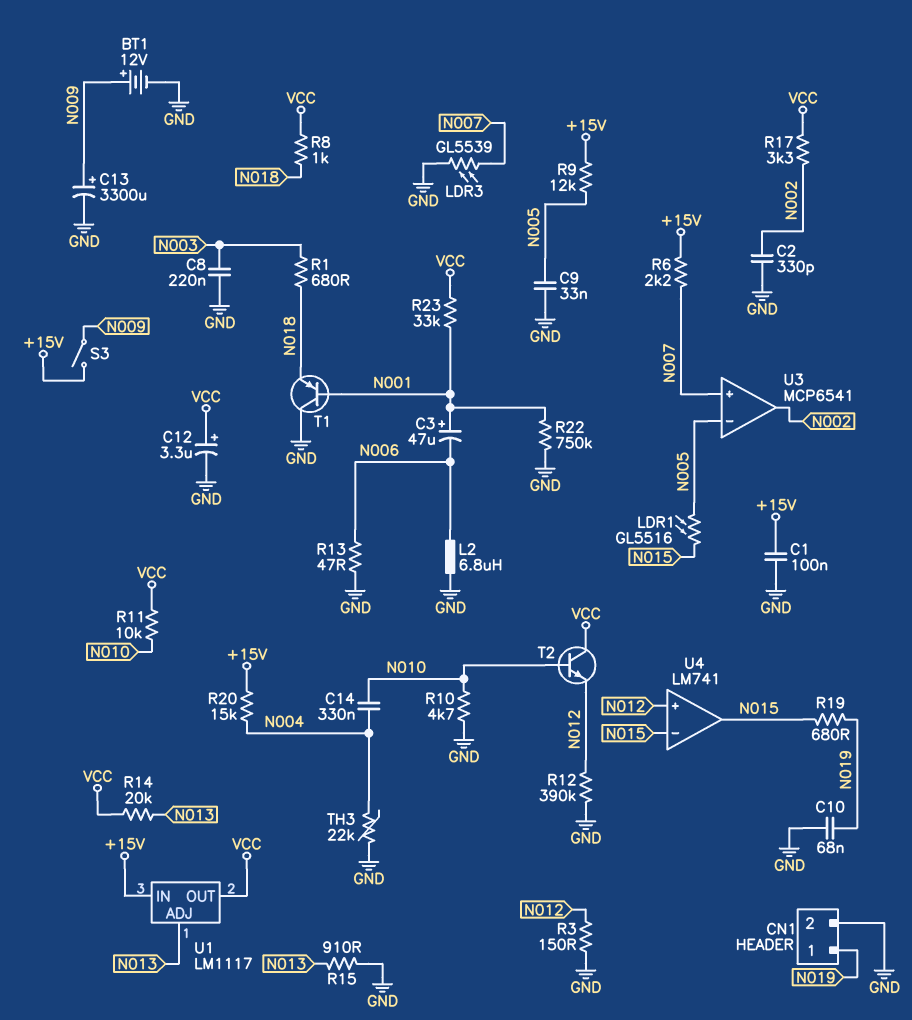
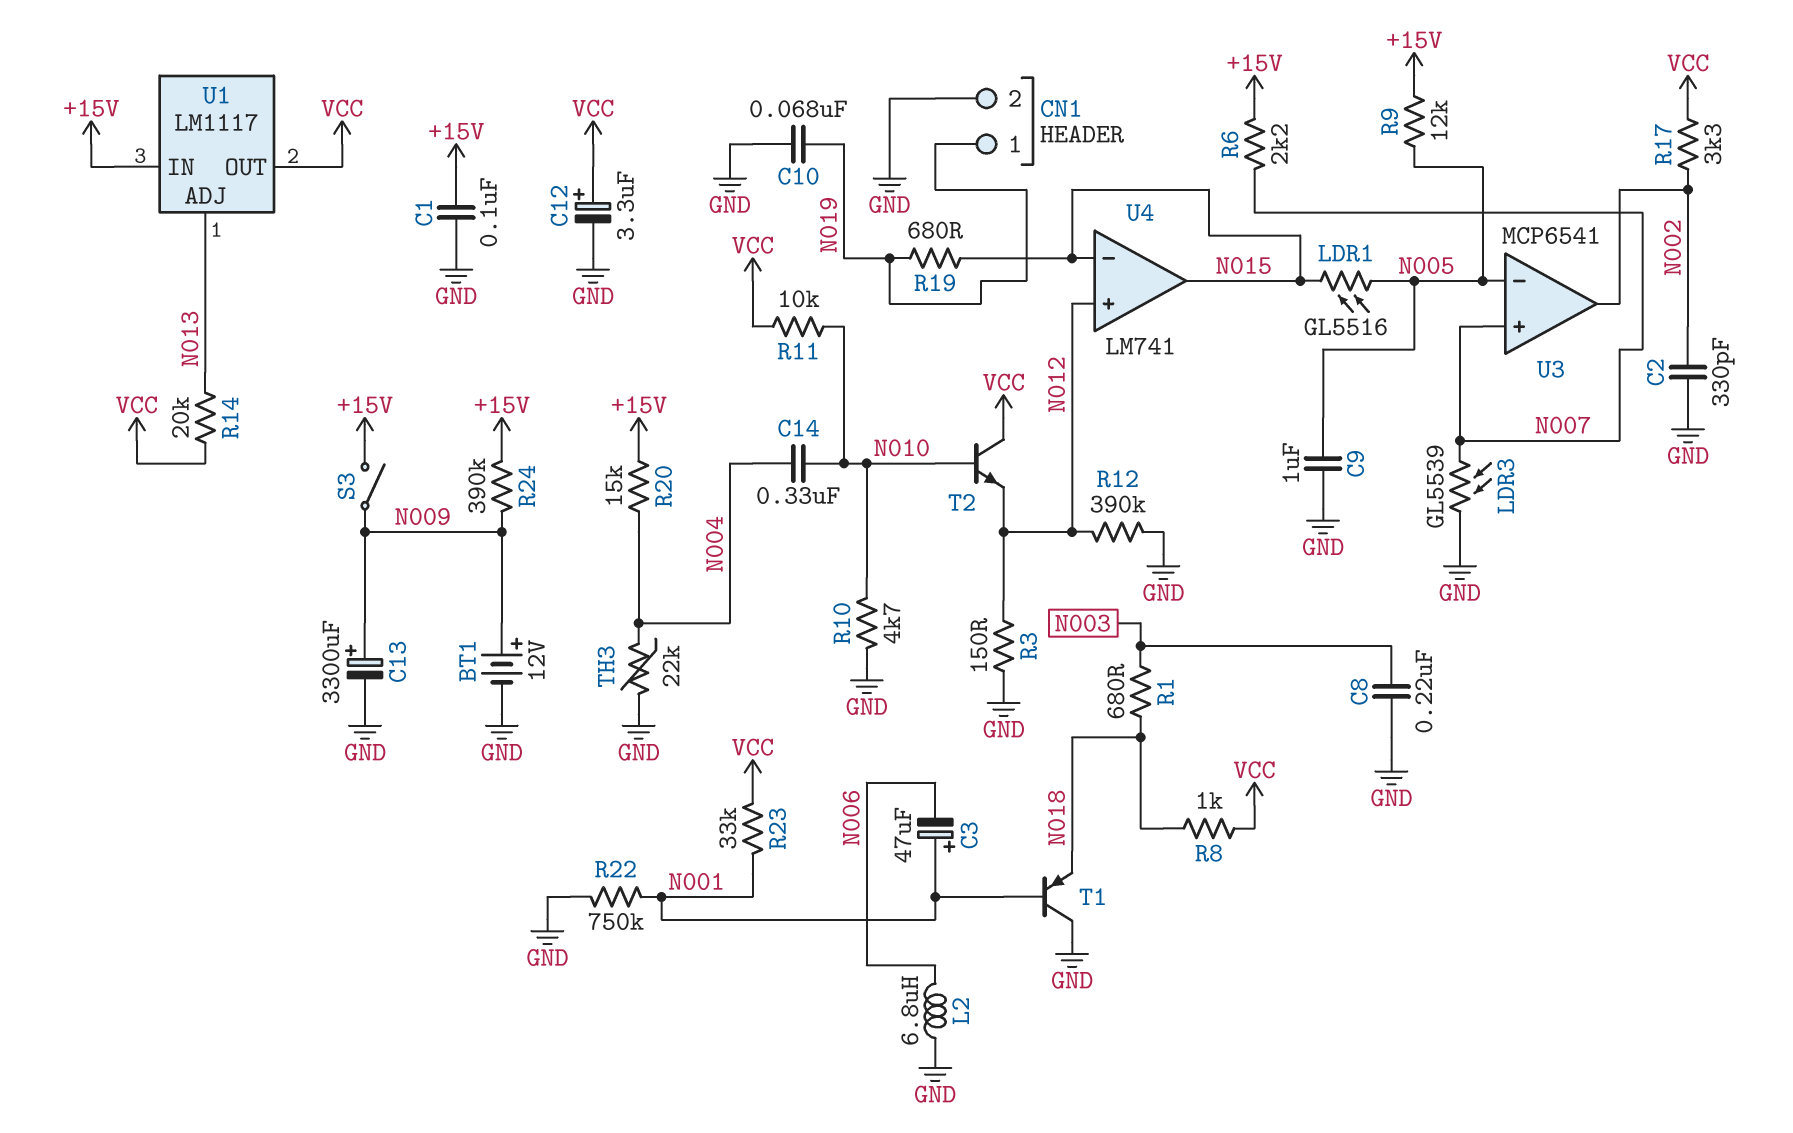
C9: 33nF (GND, N005) -> 1uF (GND, N005)
R13: 47 (GND, N006) -> none
R15: 910 (GND, N013) -> none
R24: none -> 390k (+15V, N009)

